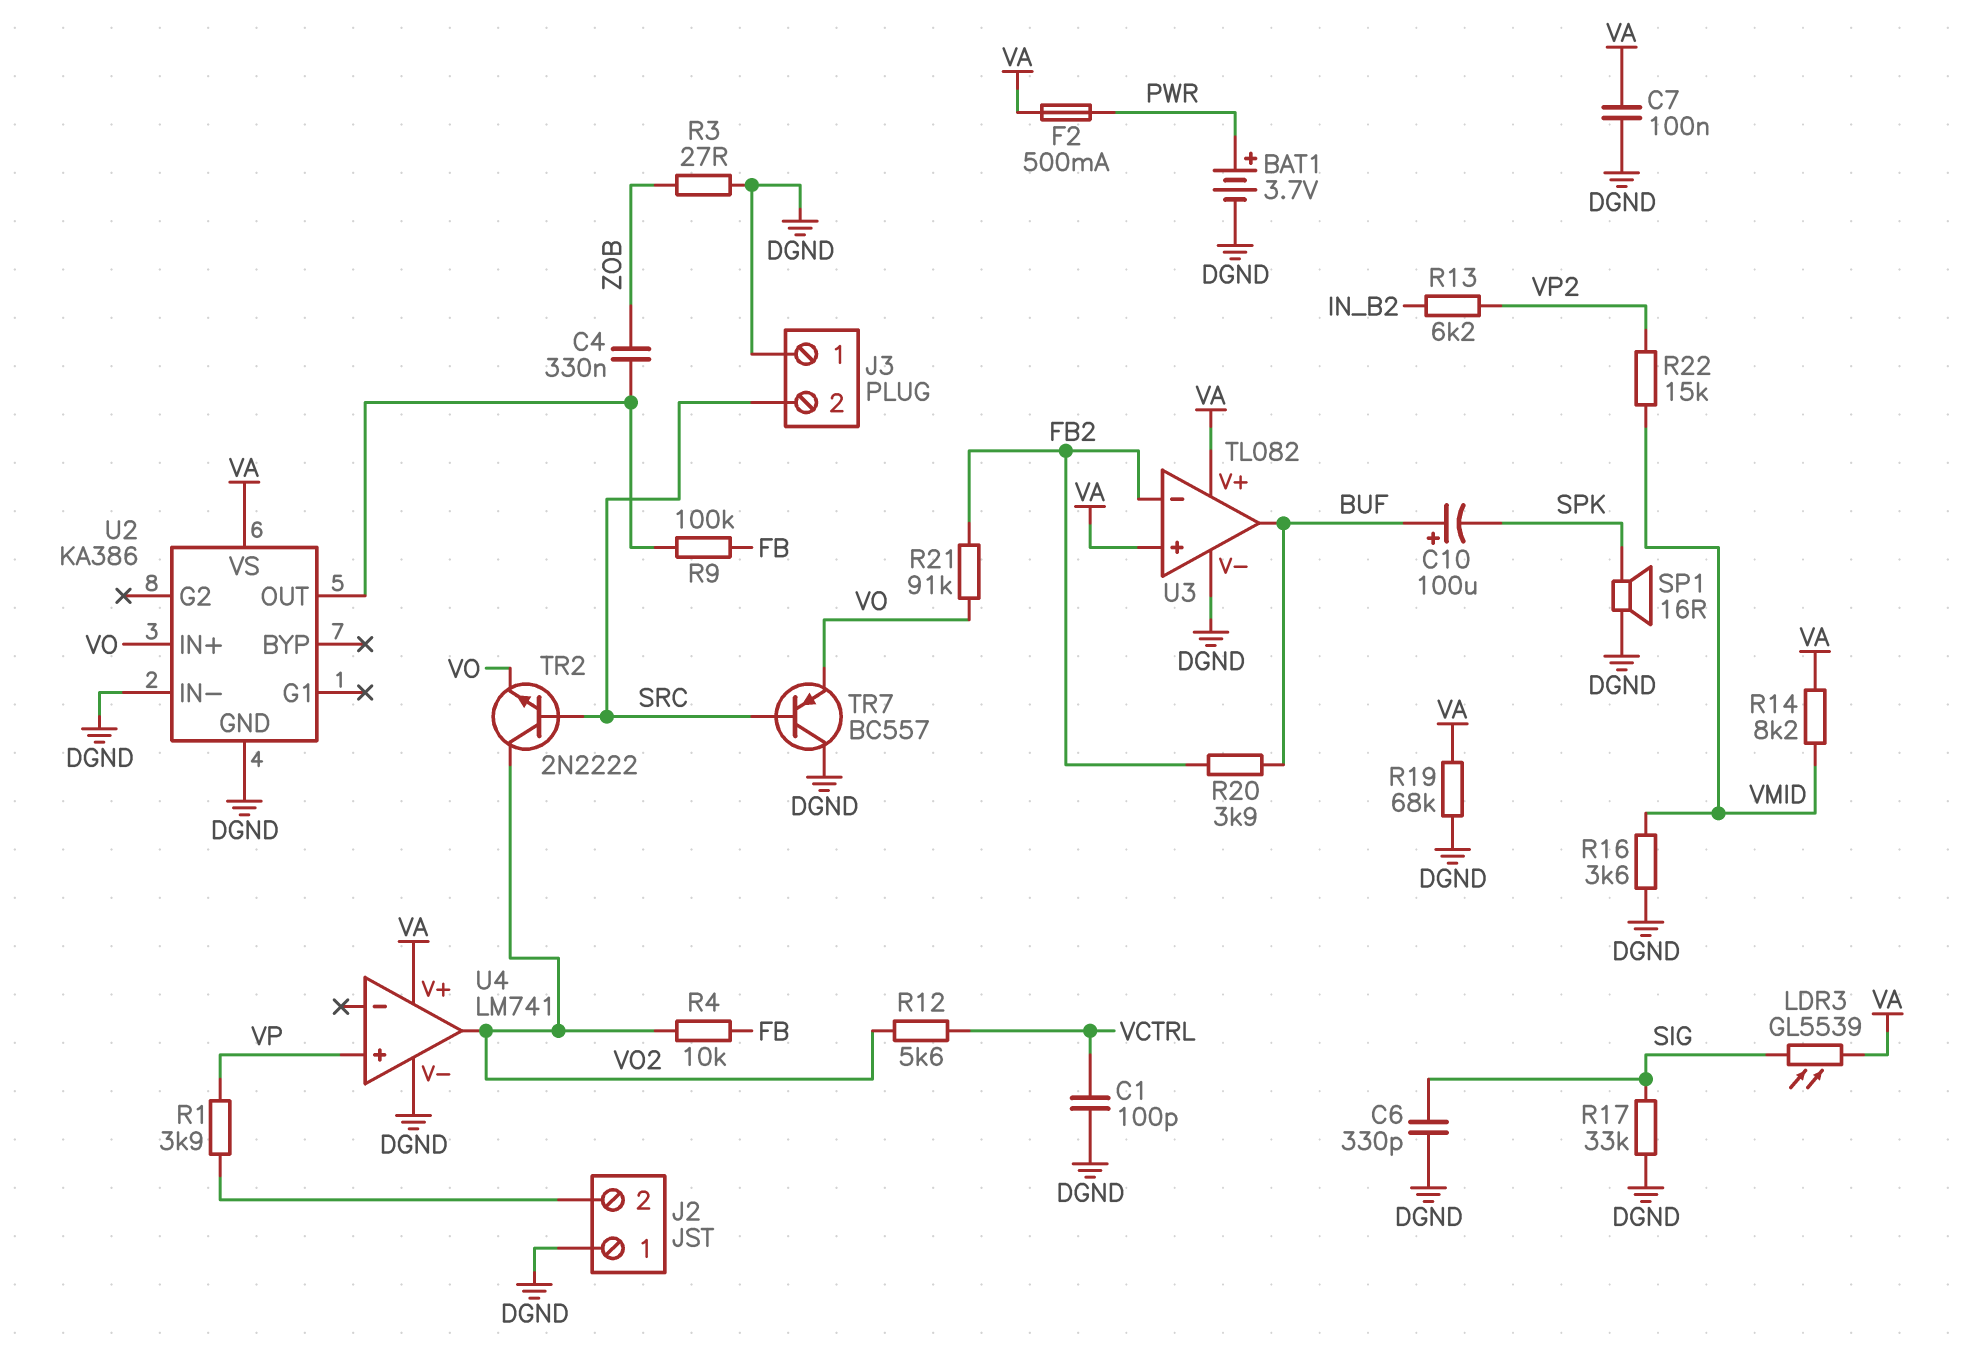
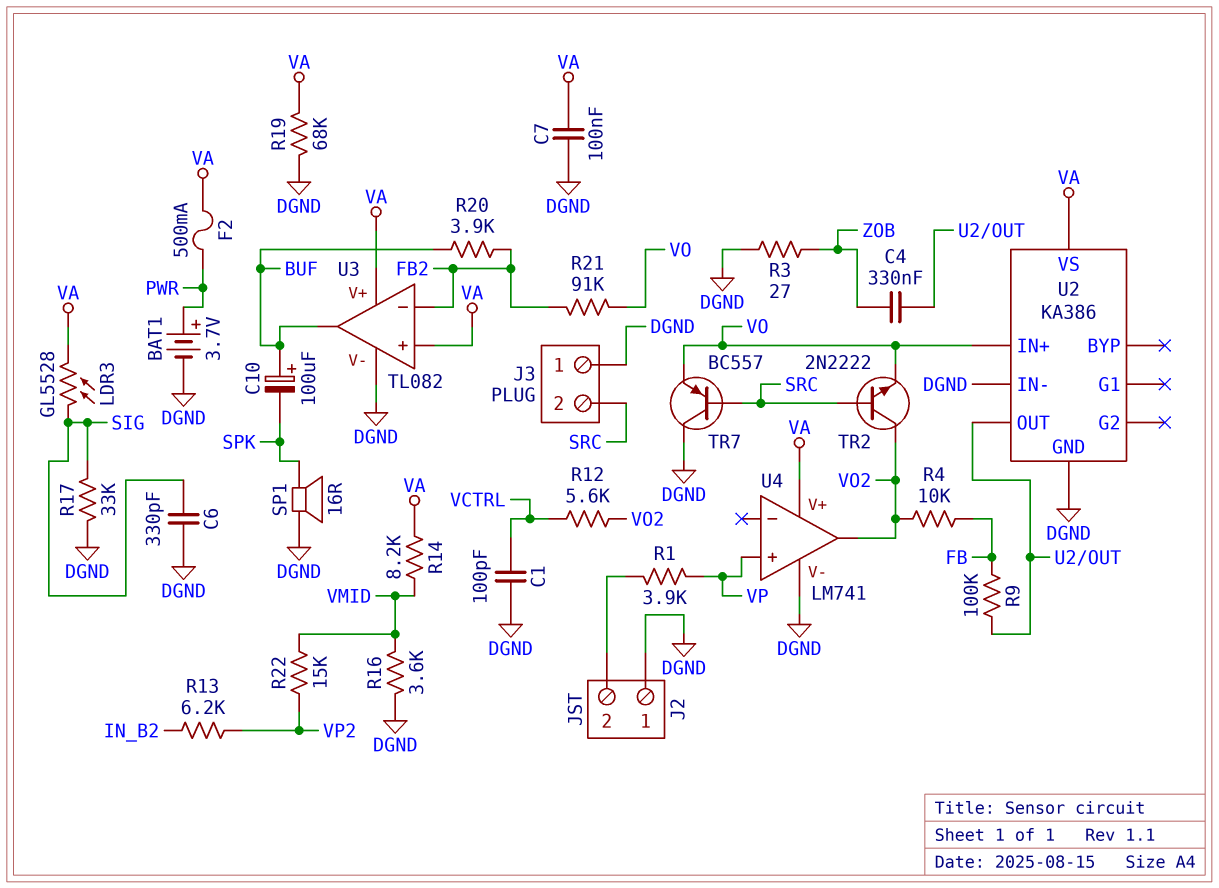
LDR3: GL5539 (SIG, VA) -> GL5528 (SIG, VA)

